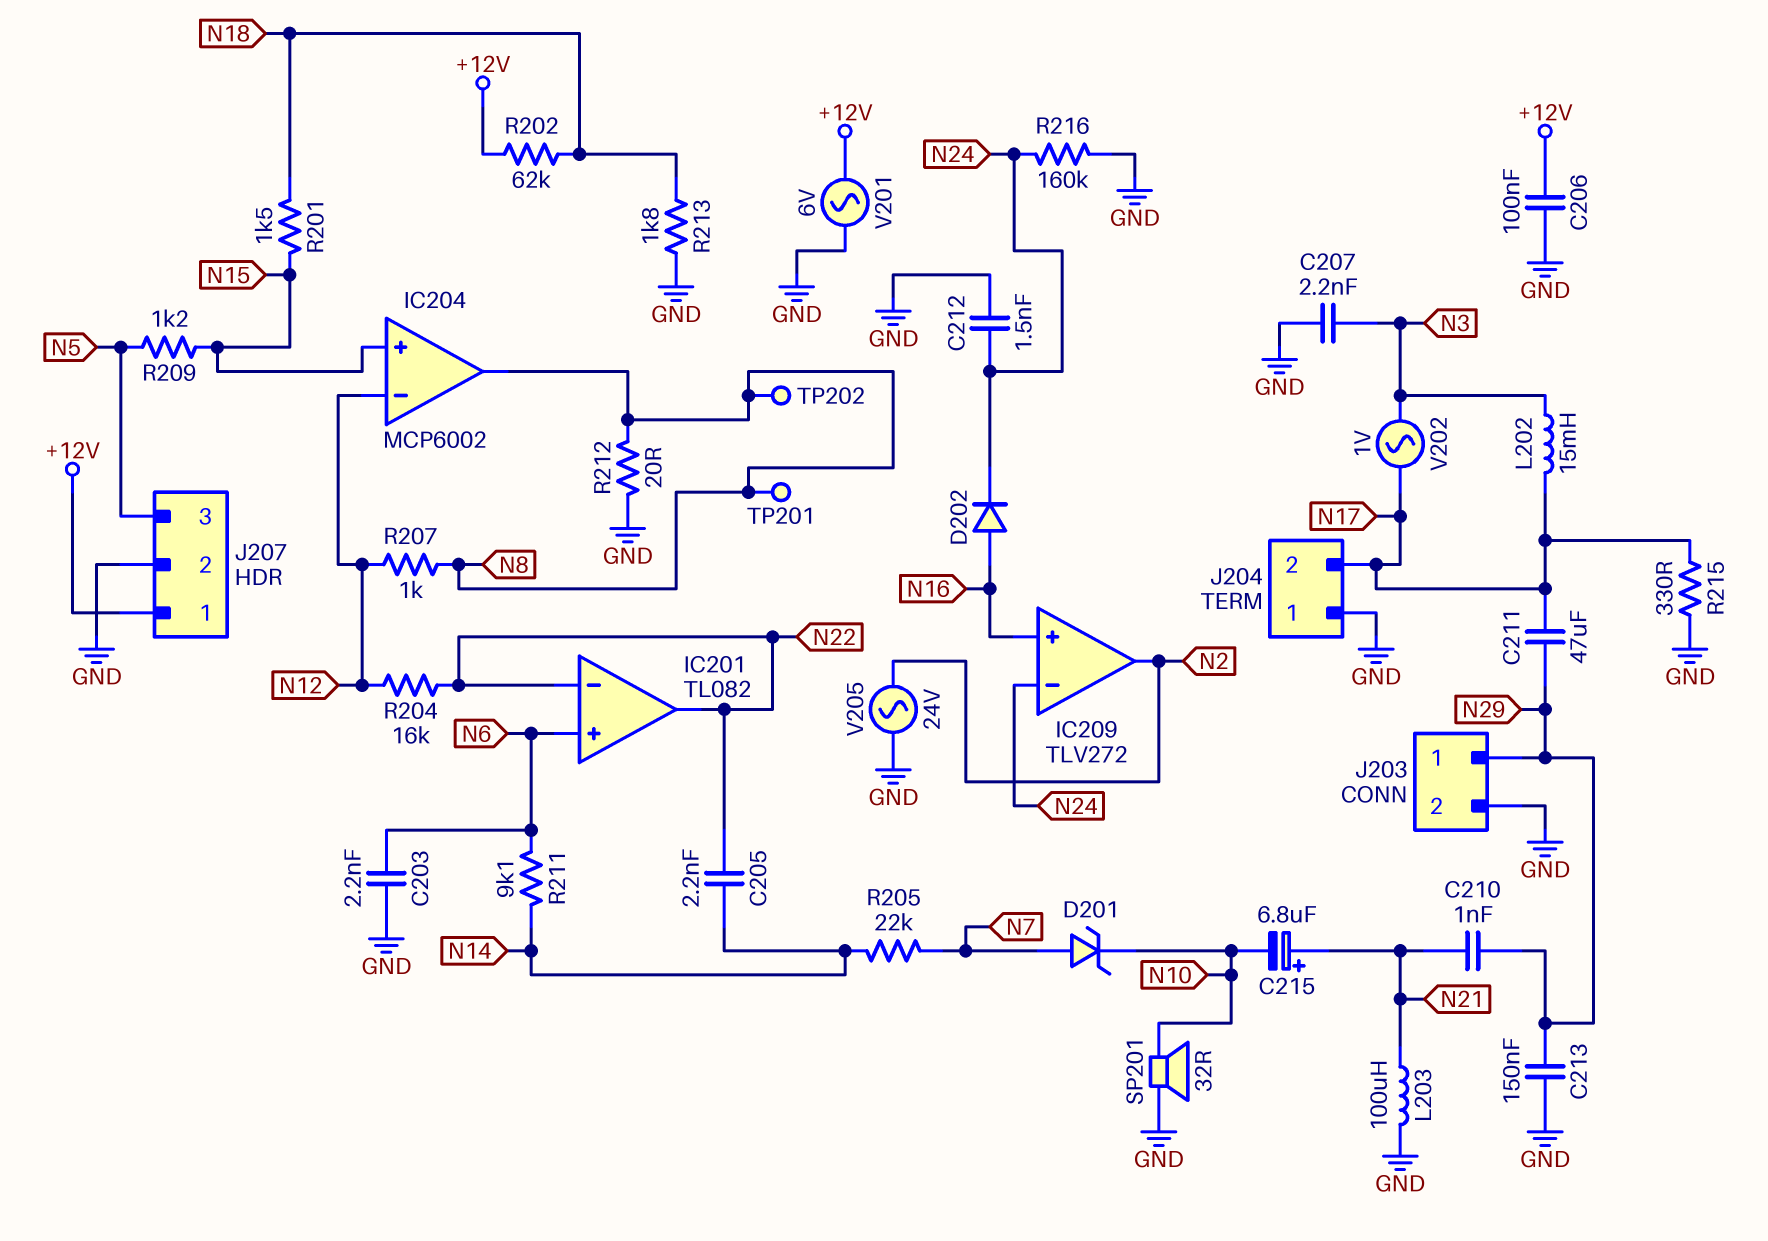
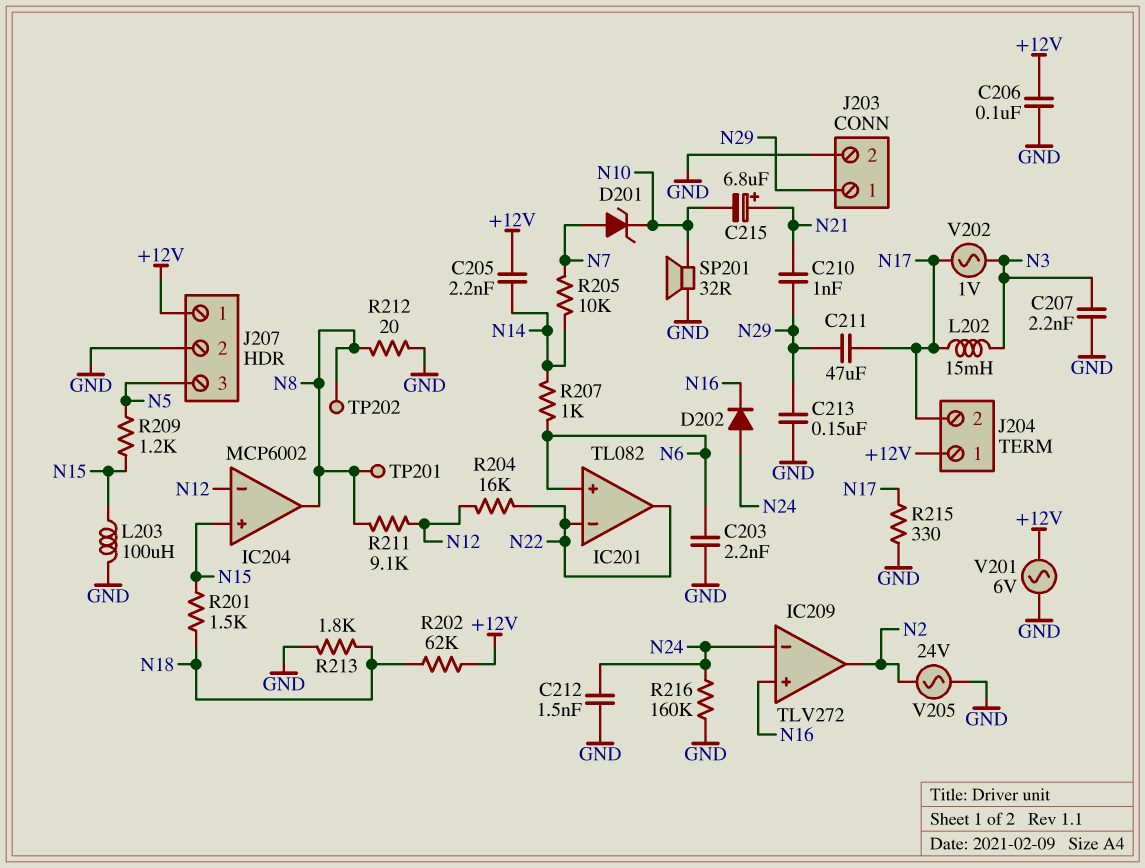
C205: 2.2nF (N14, N22) -> 2.2nF (+12V, N14)
D202: diode (A N16, K N24) -> diode (A N24, K N16)
J204 pin 1: GND -> +12V
L203: 100uH (GND, N21) -> 100uH (GND, N15)
R205: 22k (N7, N14) -> 10k (N7, N14)
R207: 1k (N8, N12) -> 1k (N6, N14)
R211: 9.1k (N6, N14) -> 9.1k (N8, N12)

